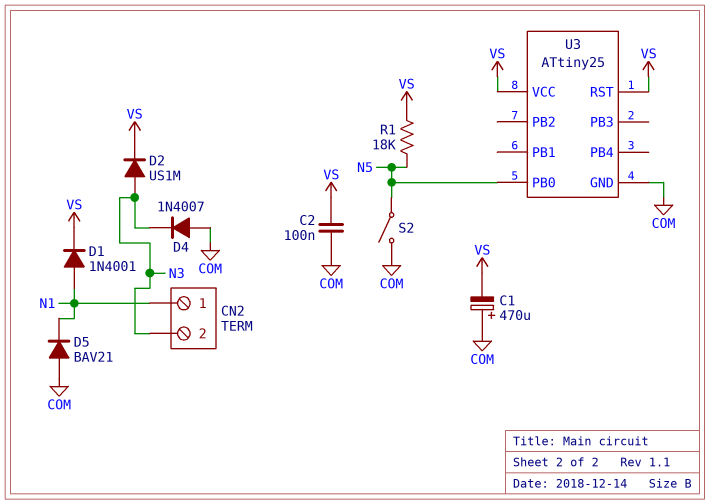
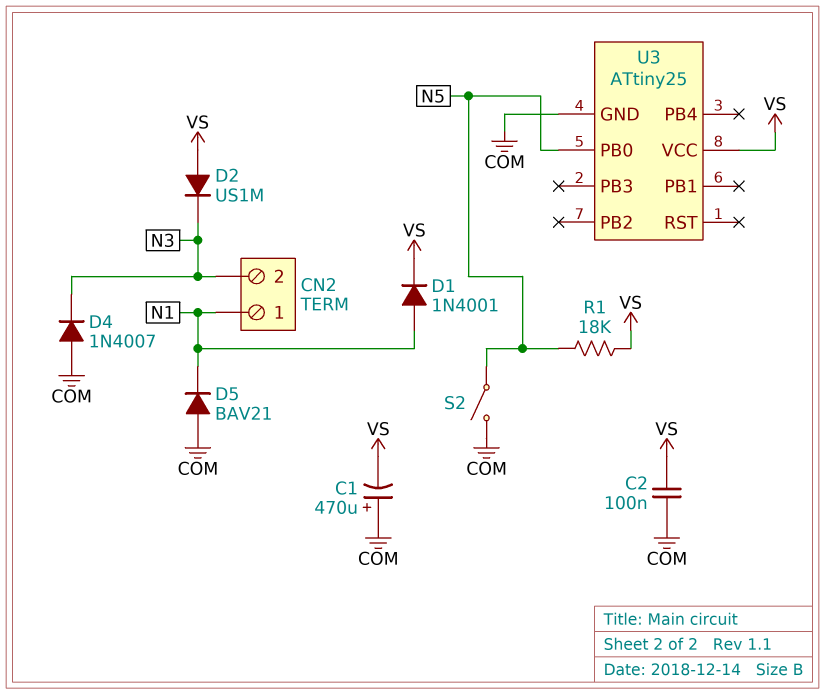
D2: diode US1M (A N3, K VS) -> diode US1M (A VS, K N3)
U3 pin RST: VS -> none

